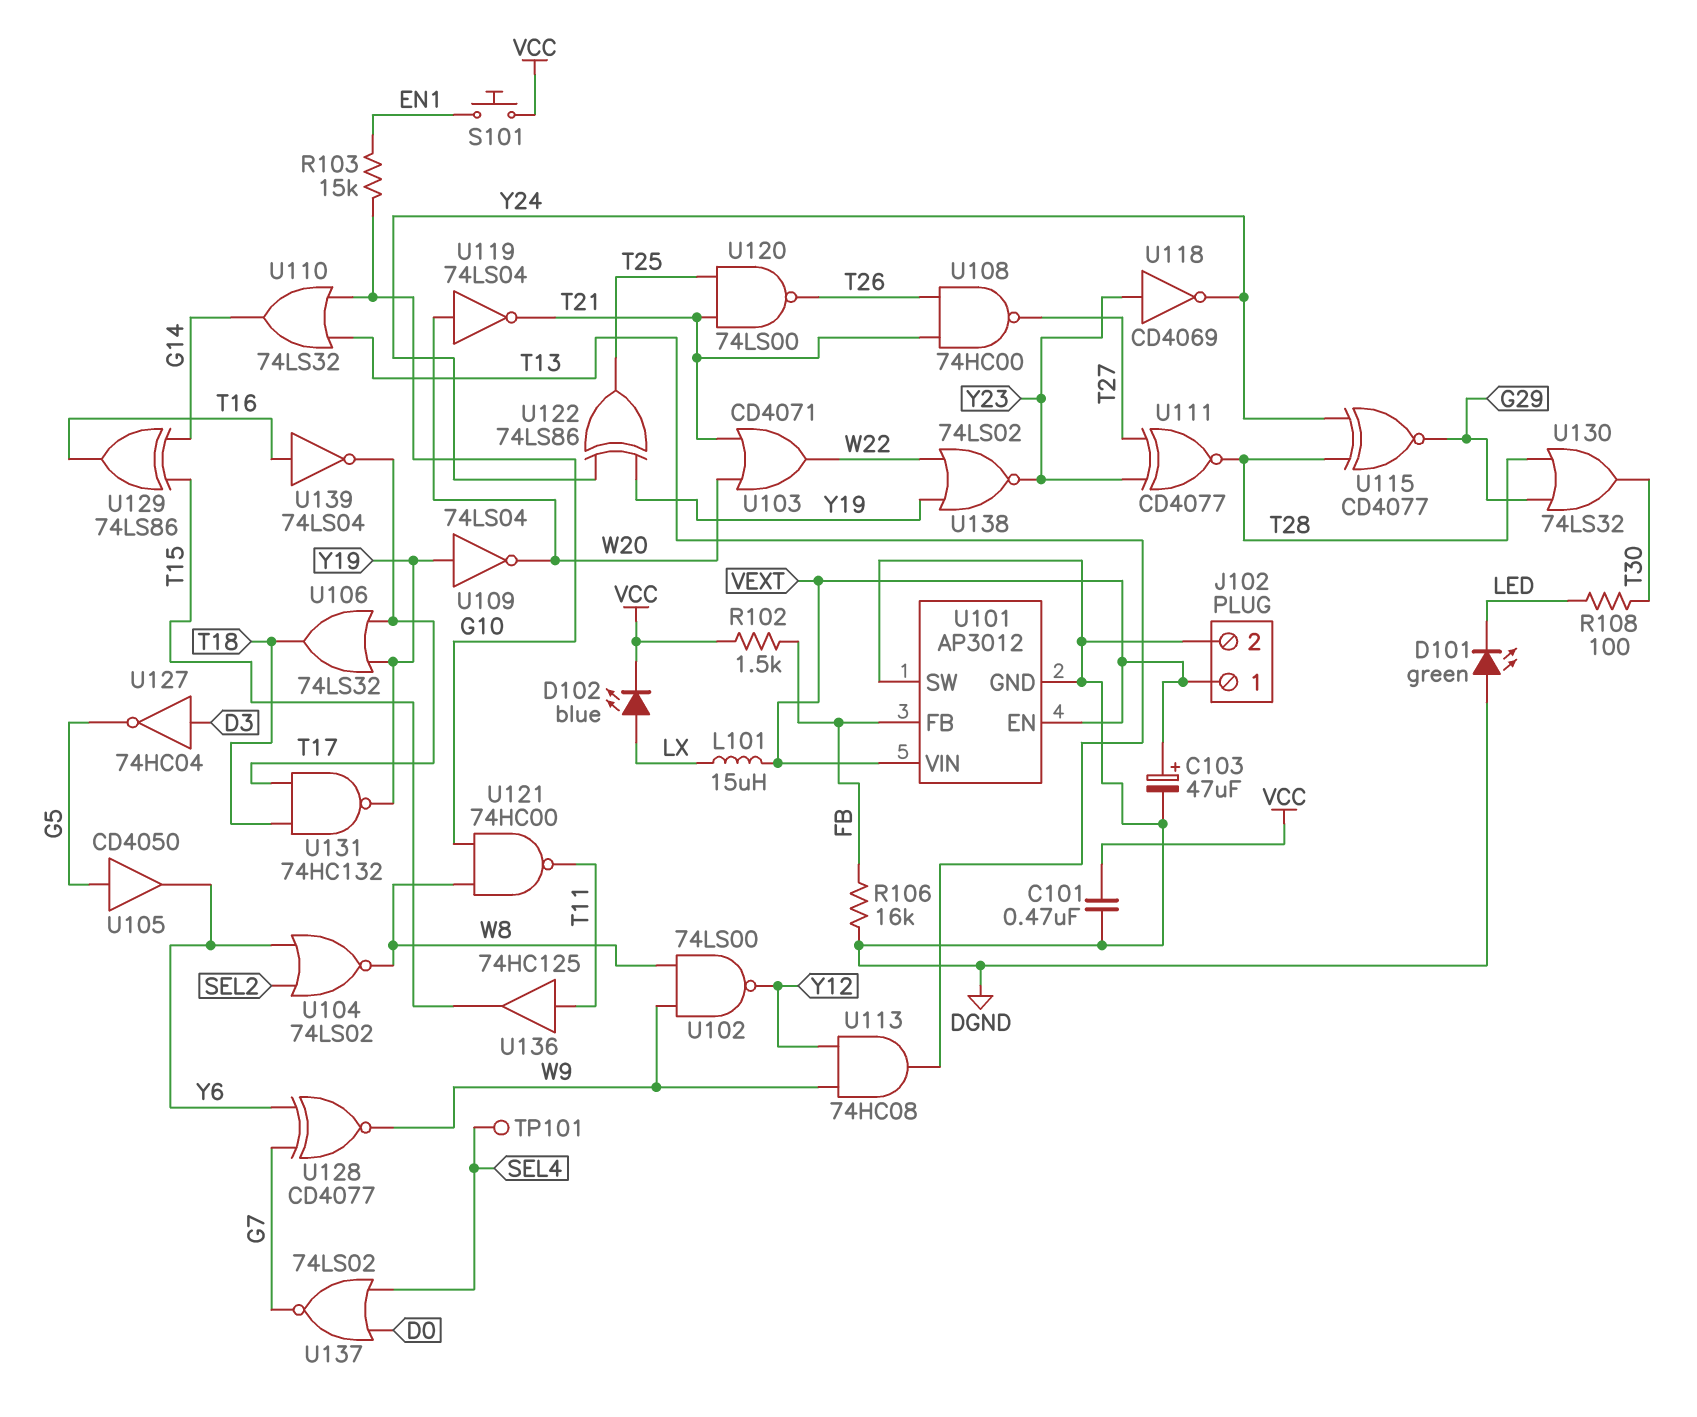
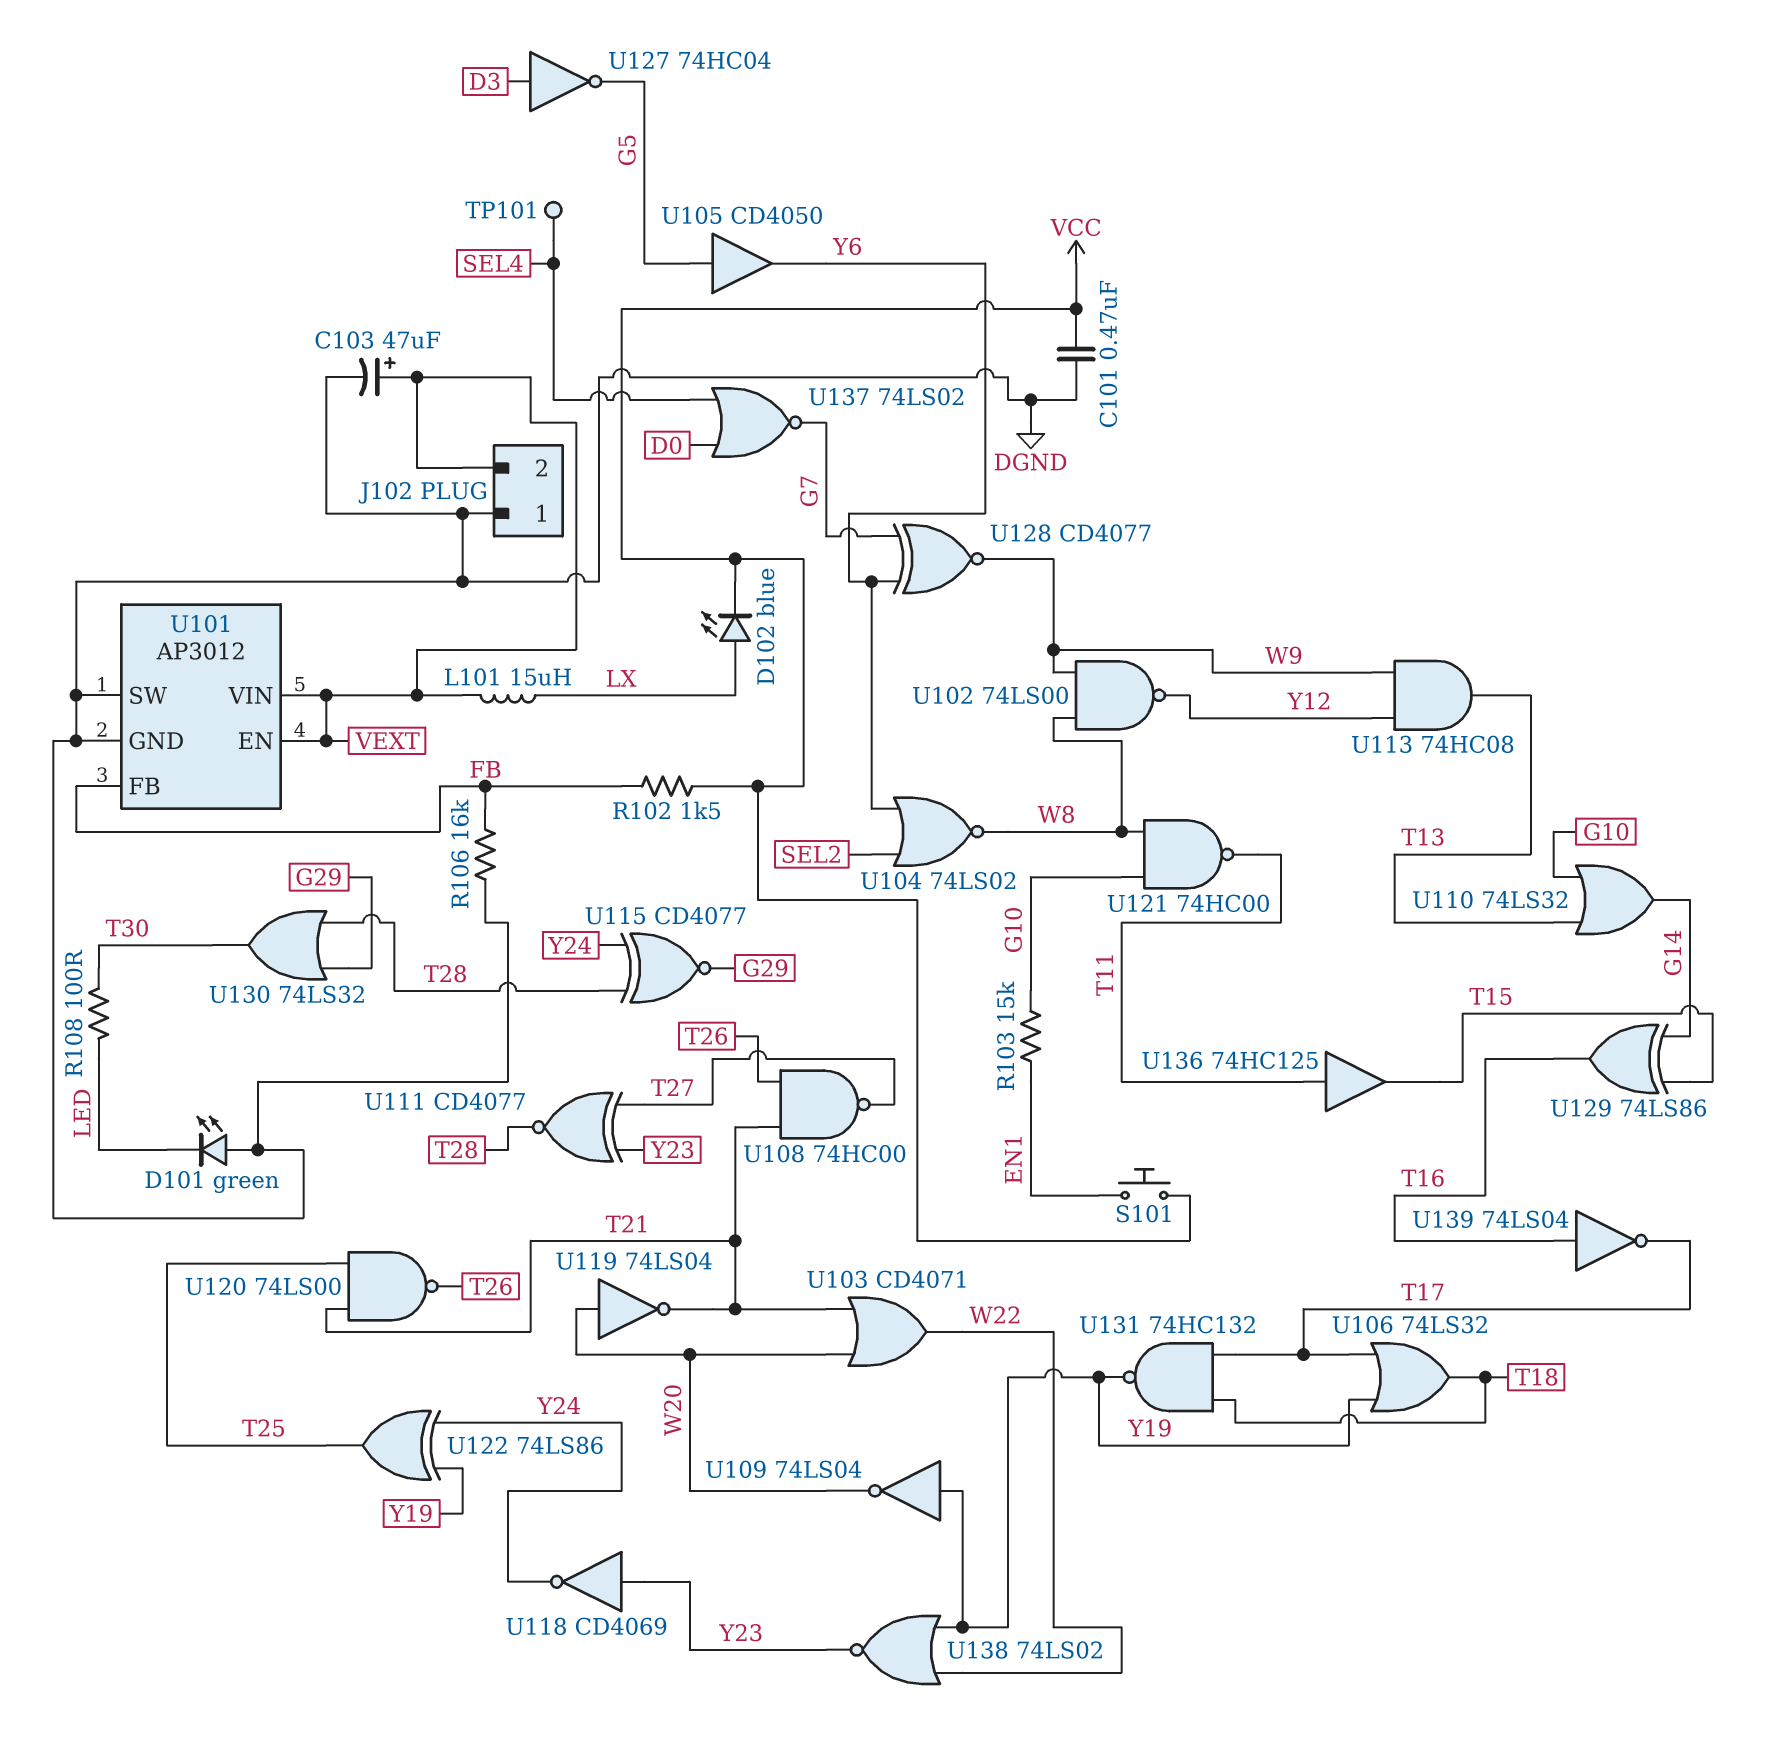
J102 pin 1: VEXT -> DGND
J102 pin 2: DGND -> VEXT

